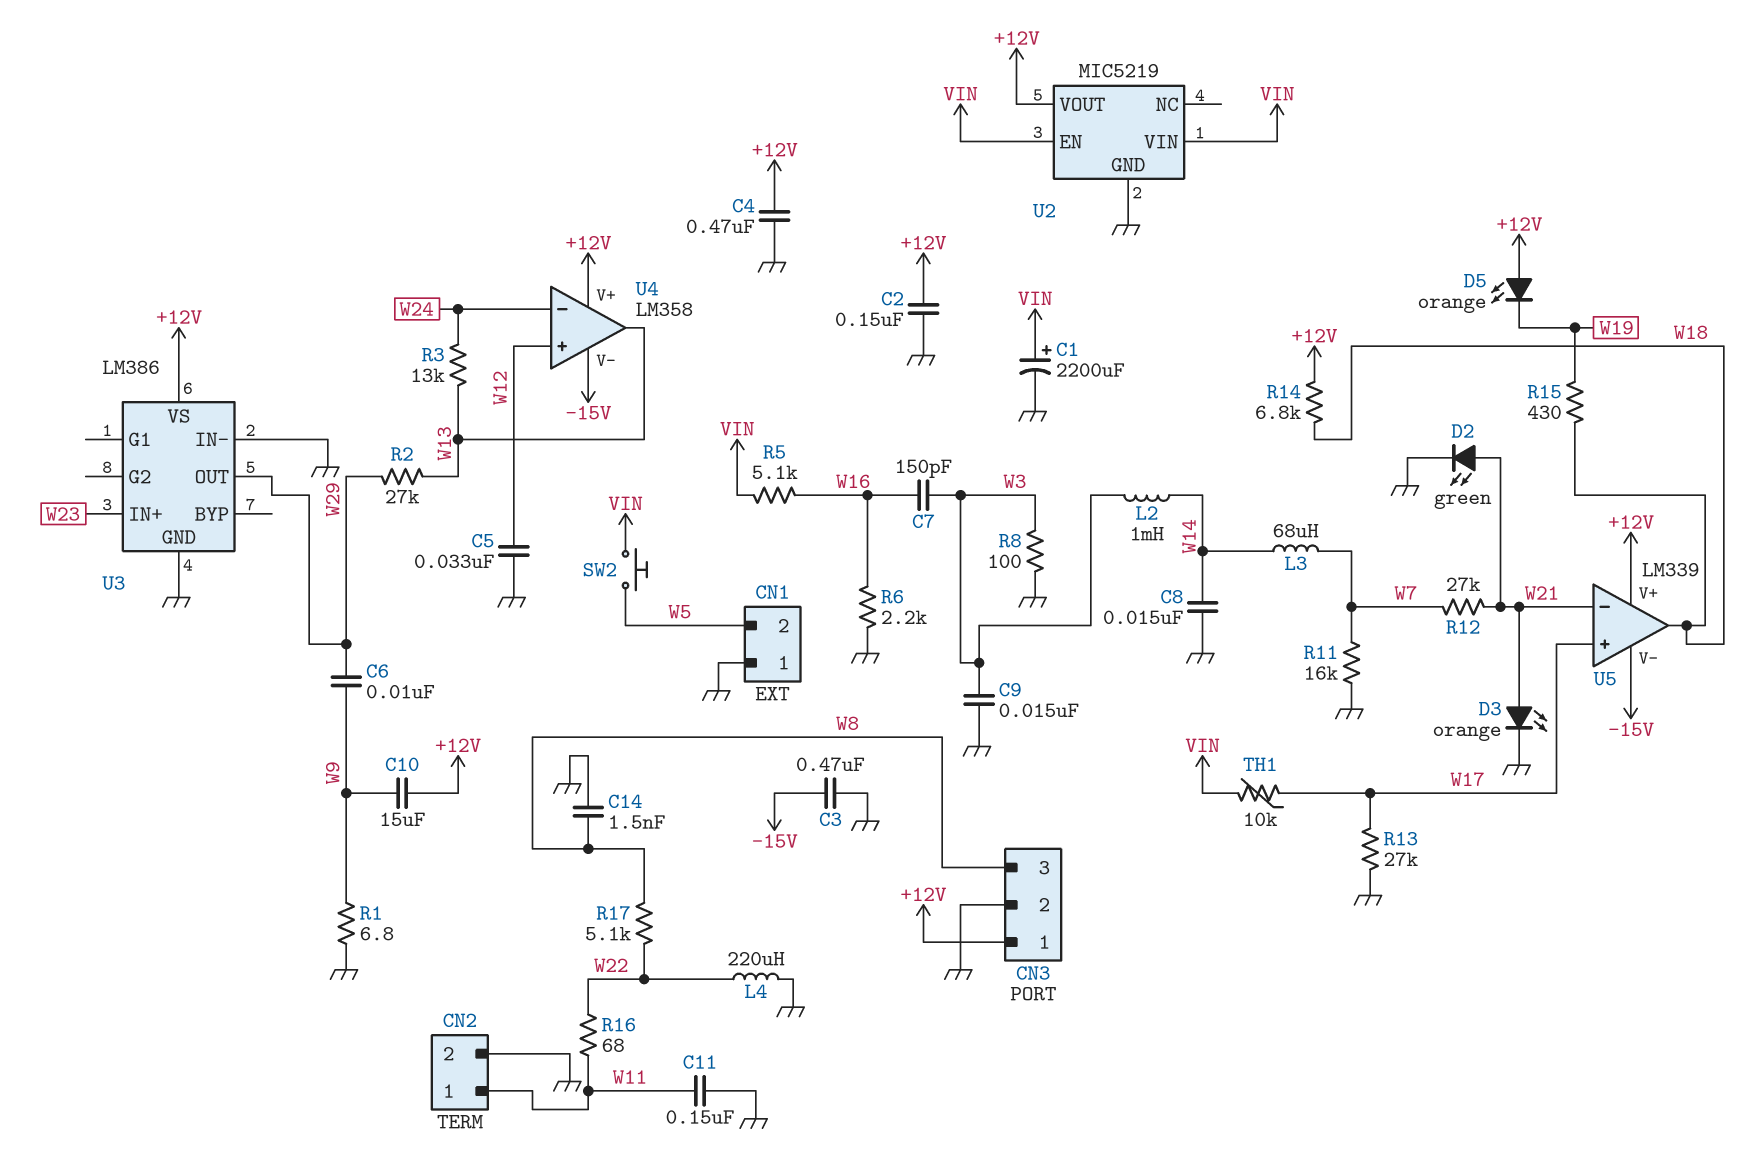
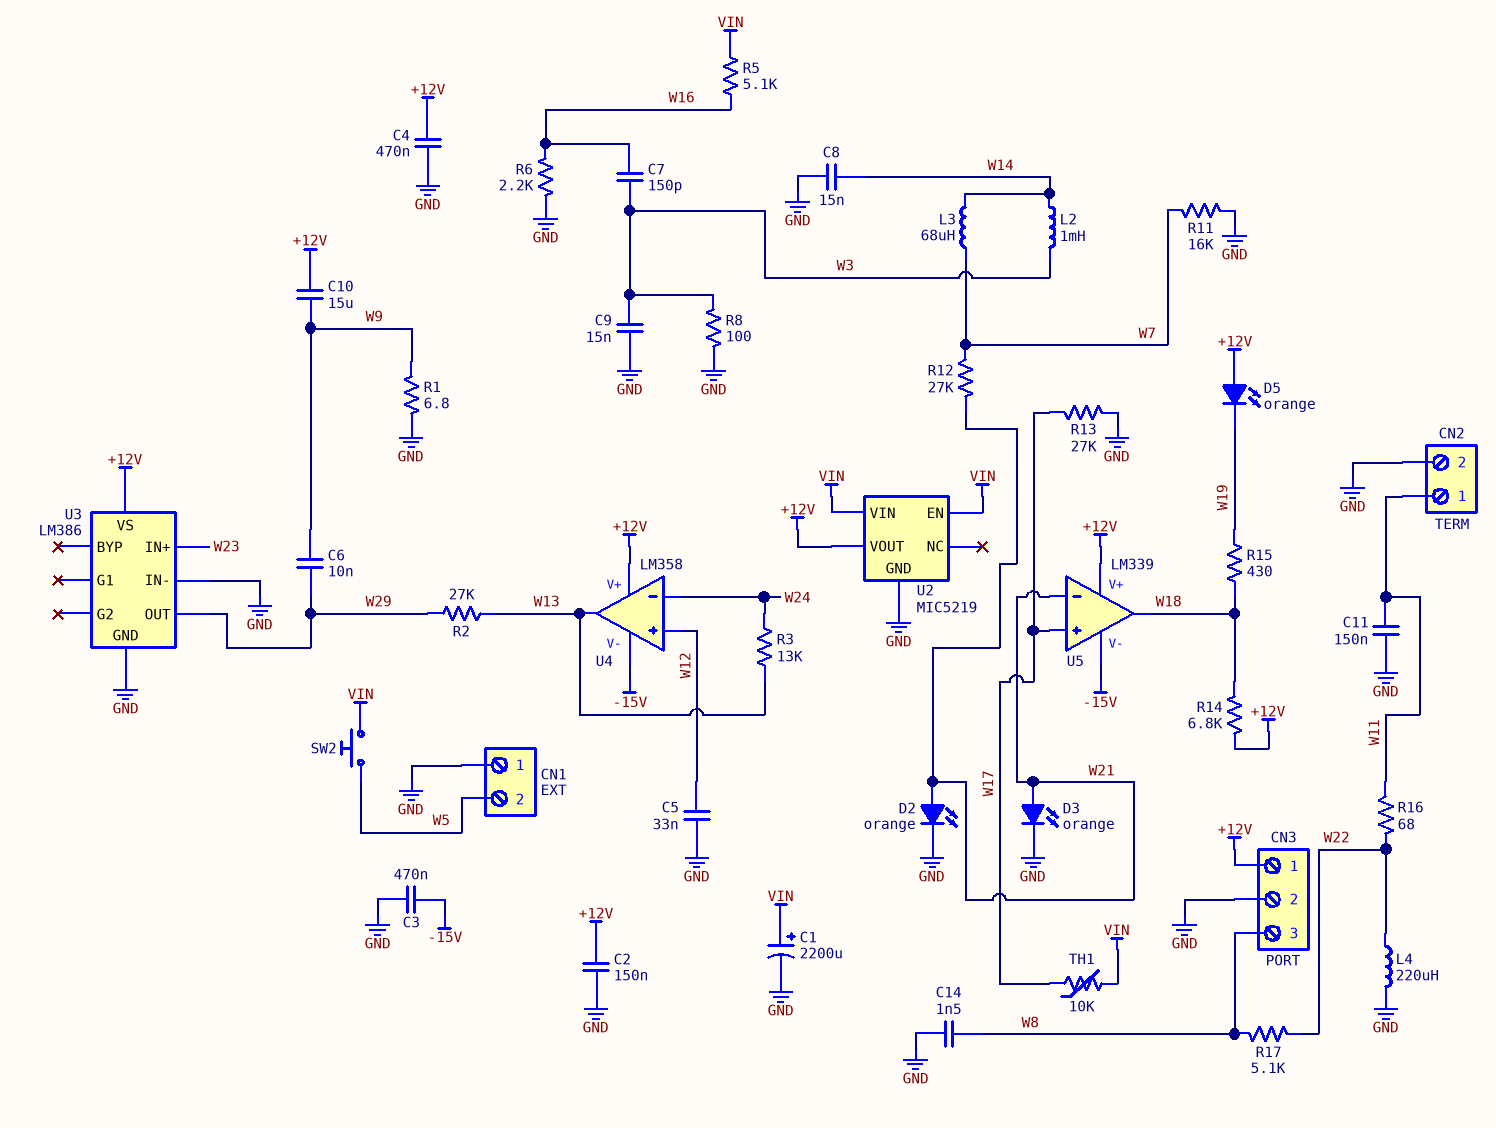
D2: LED green (A W21, K GND) -> LED orange (A W21, K GND)

